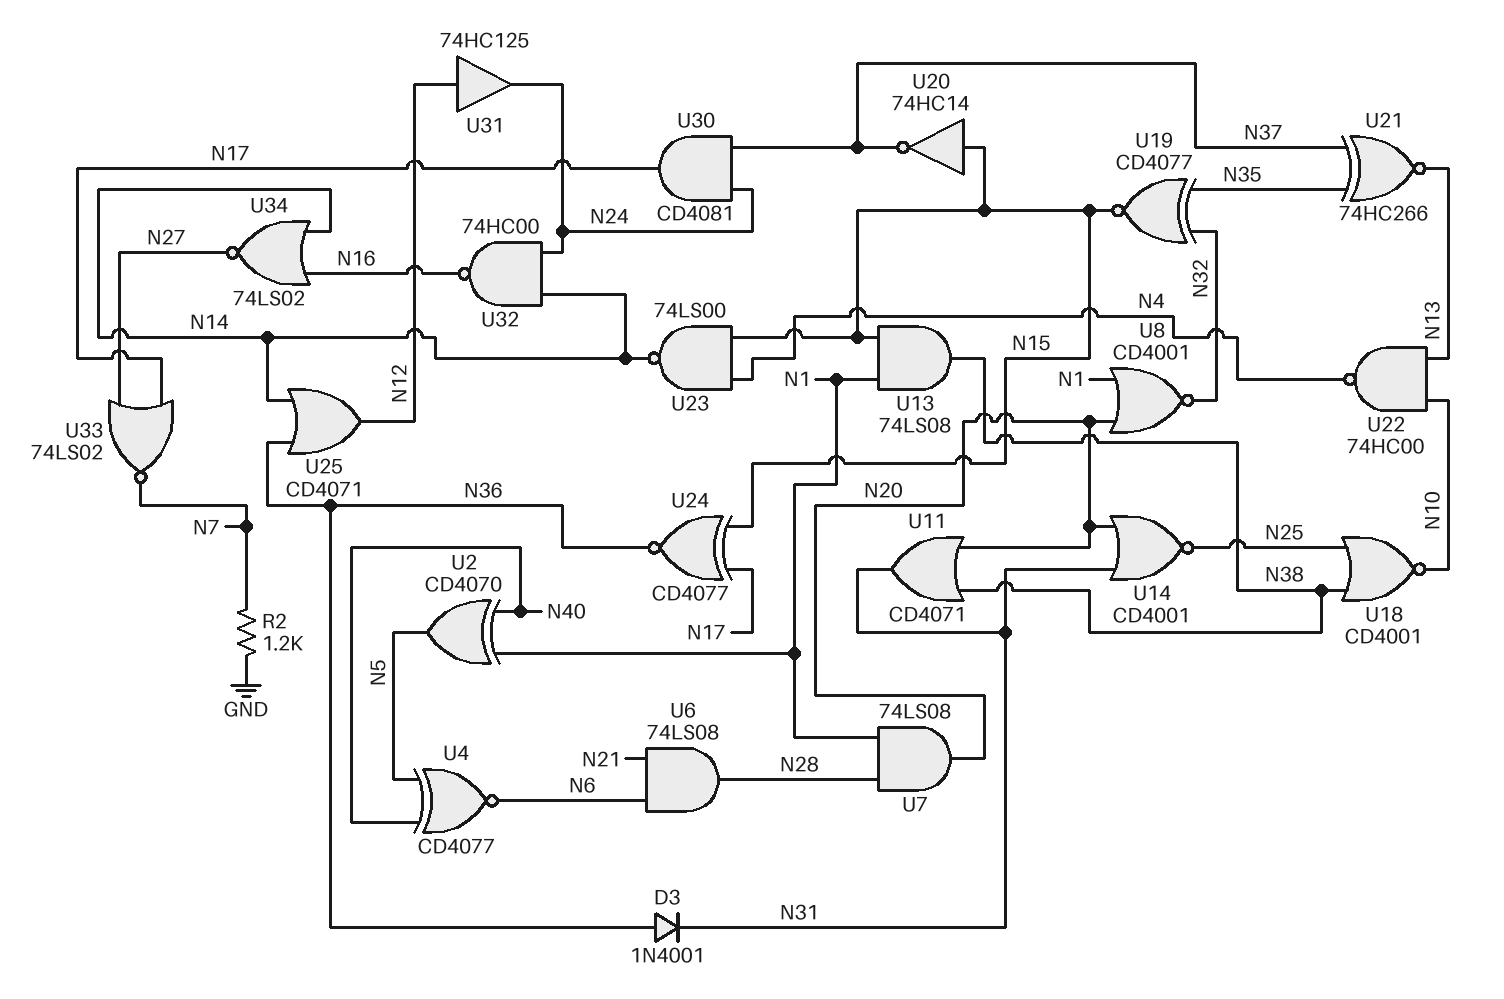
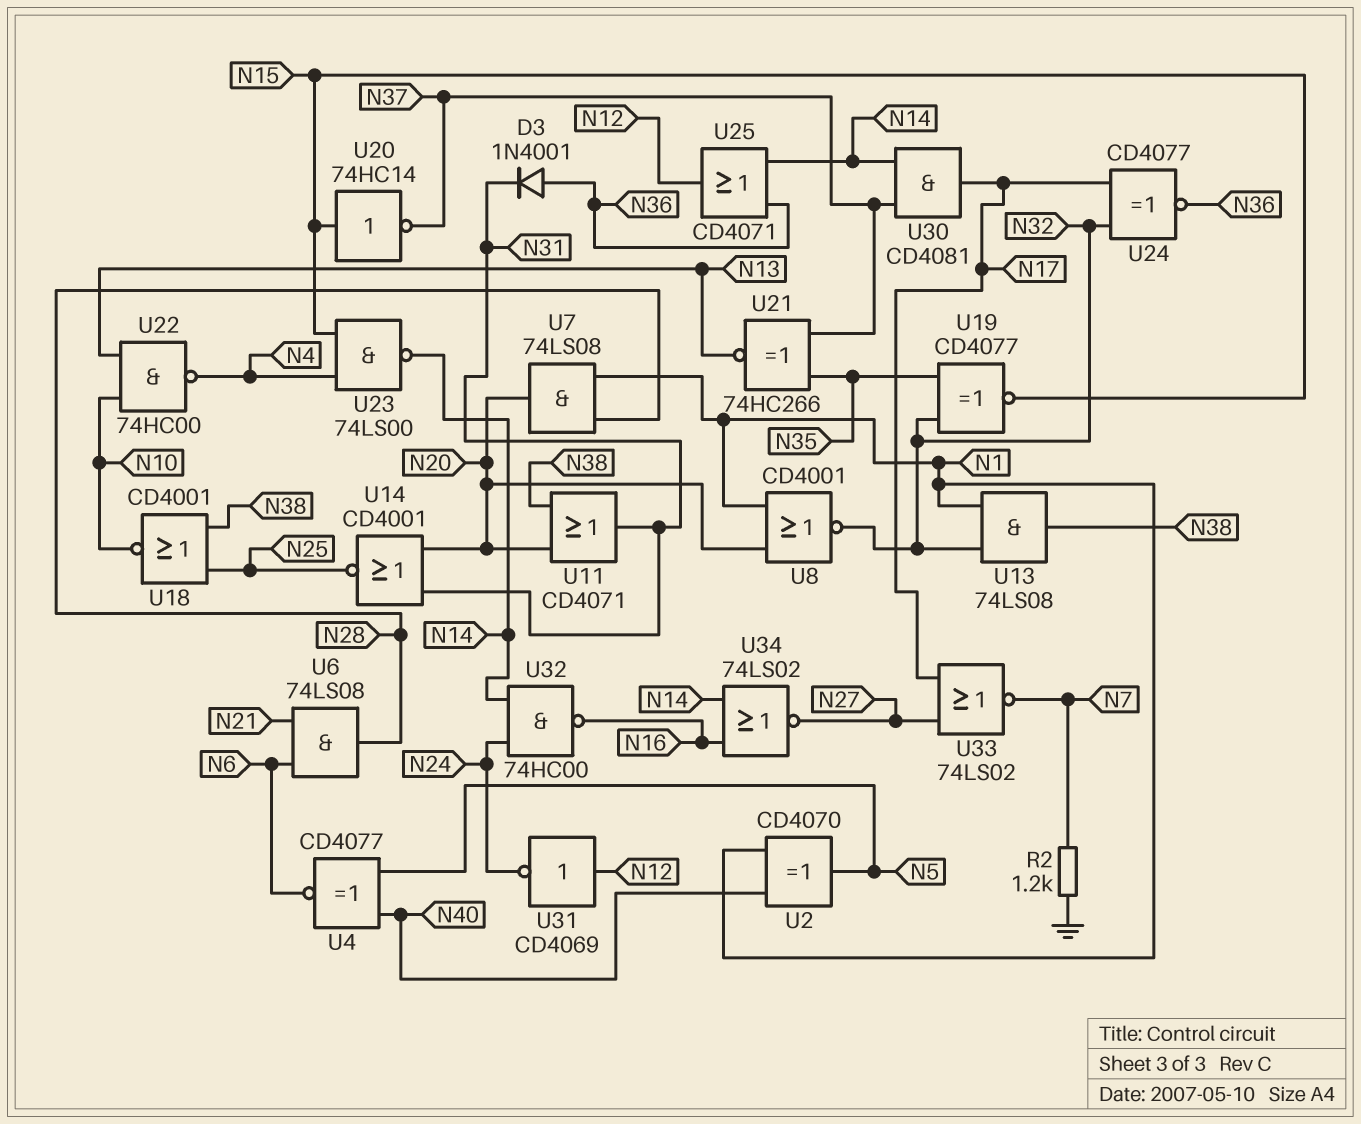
U13: AND 74LS08 (in N1, in N15, out N38) -> AND 74LS08 (in N1, in N32, out N38)
U24: XNOR CD4077 (in N15, in N17, out N36) -> XNOR CD4077 (in N17, in N32, out N36)
U30: AND CD4081 (in N24, in N37, out N17) -> AND CD4081 (in N14, in N37, out N17)
U31: buffer 74HC125 (in N12, out N24) -> NOT CD4069 (in N12, out N24)

